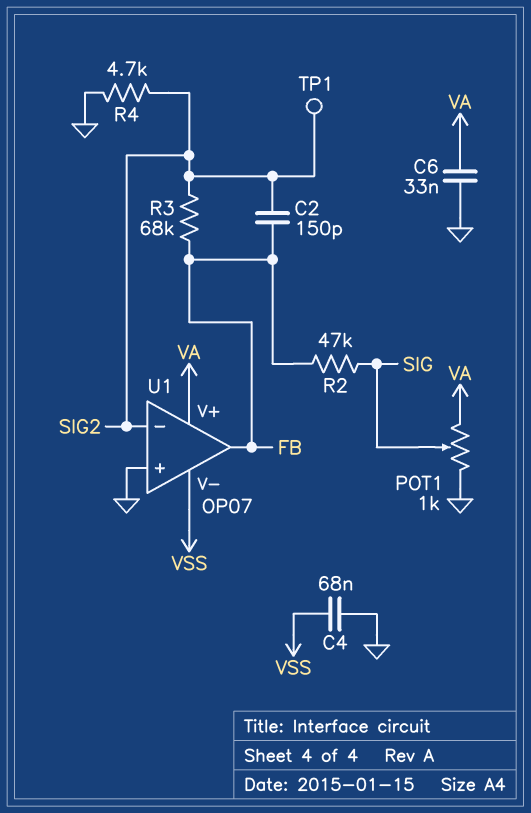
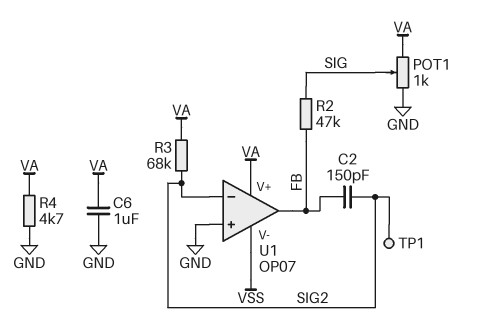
C4: 68nF (GND, VSS) -> none
C6: 33nF (GND, VA) -> 1uF (GND, VA)
R3: 68k (FB, SIG2) -> 68k (SIG2, VA)
R4: 4.7k (GND, SIG2) -> 4.7k (GND, VA)

